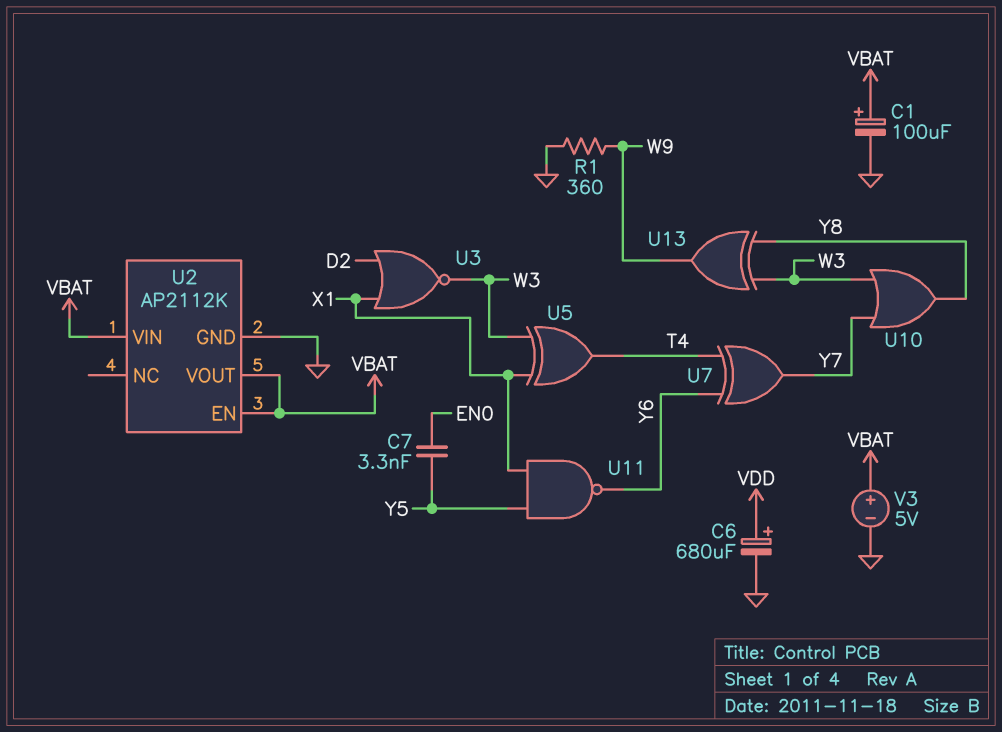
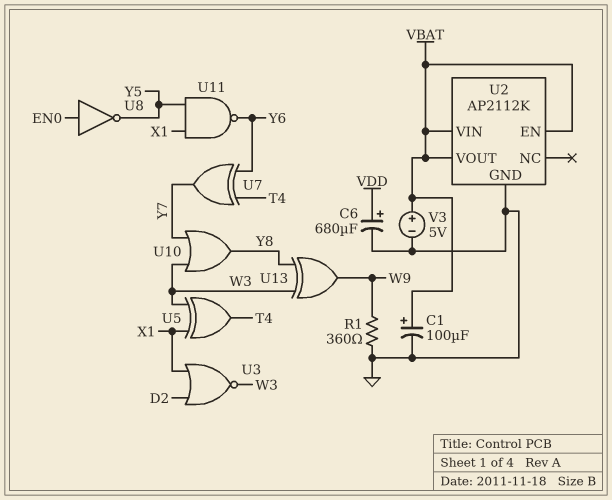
C7: 3.3nF (EN0, Y5) -> none
U8: none -> NOT (in EN0, out Y5)

